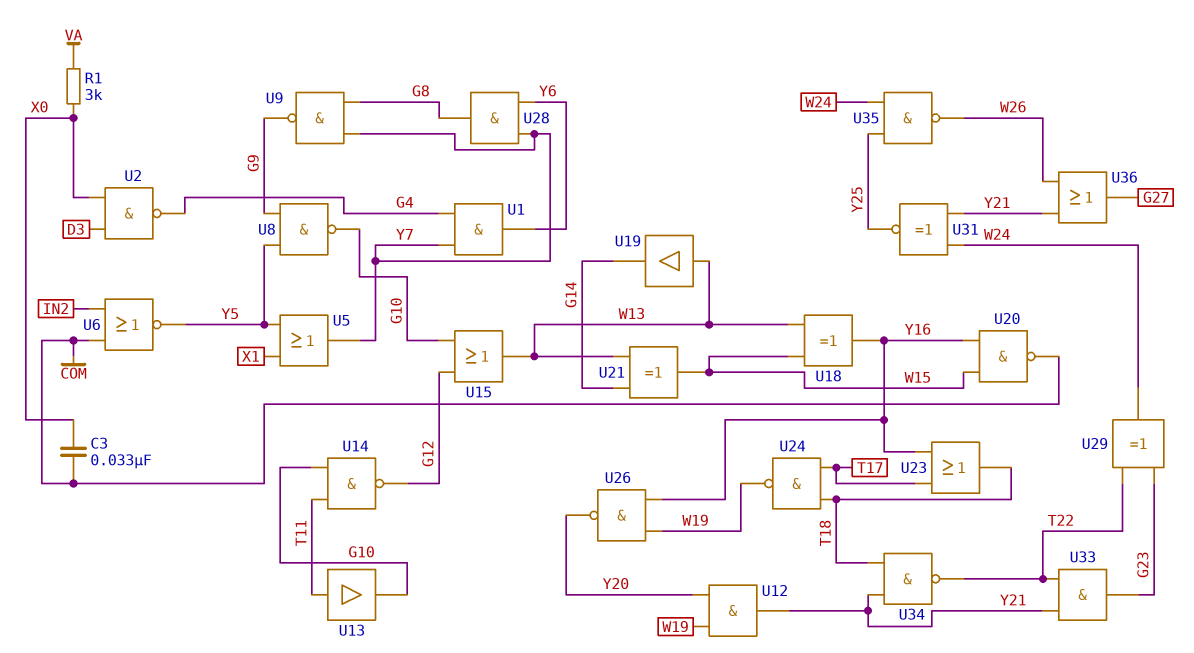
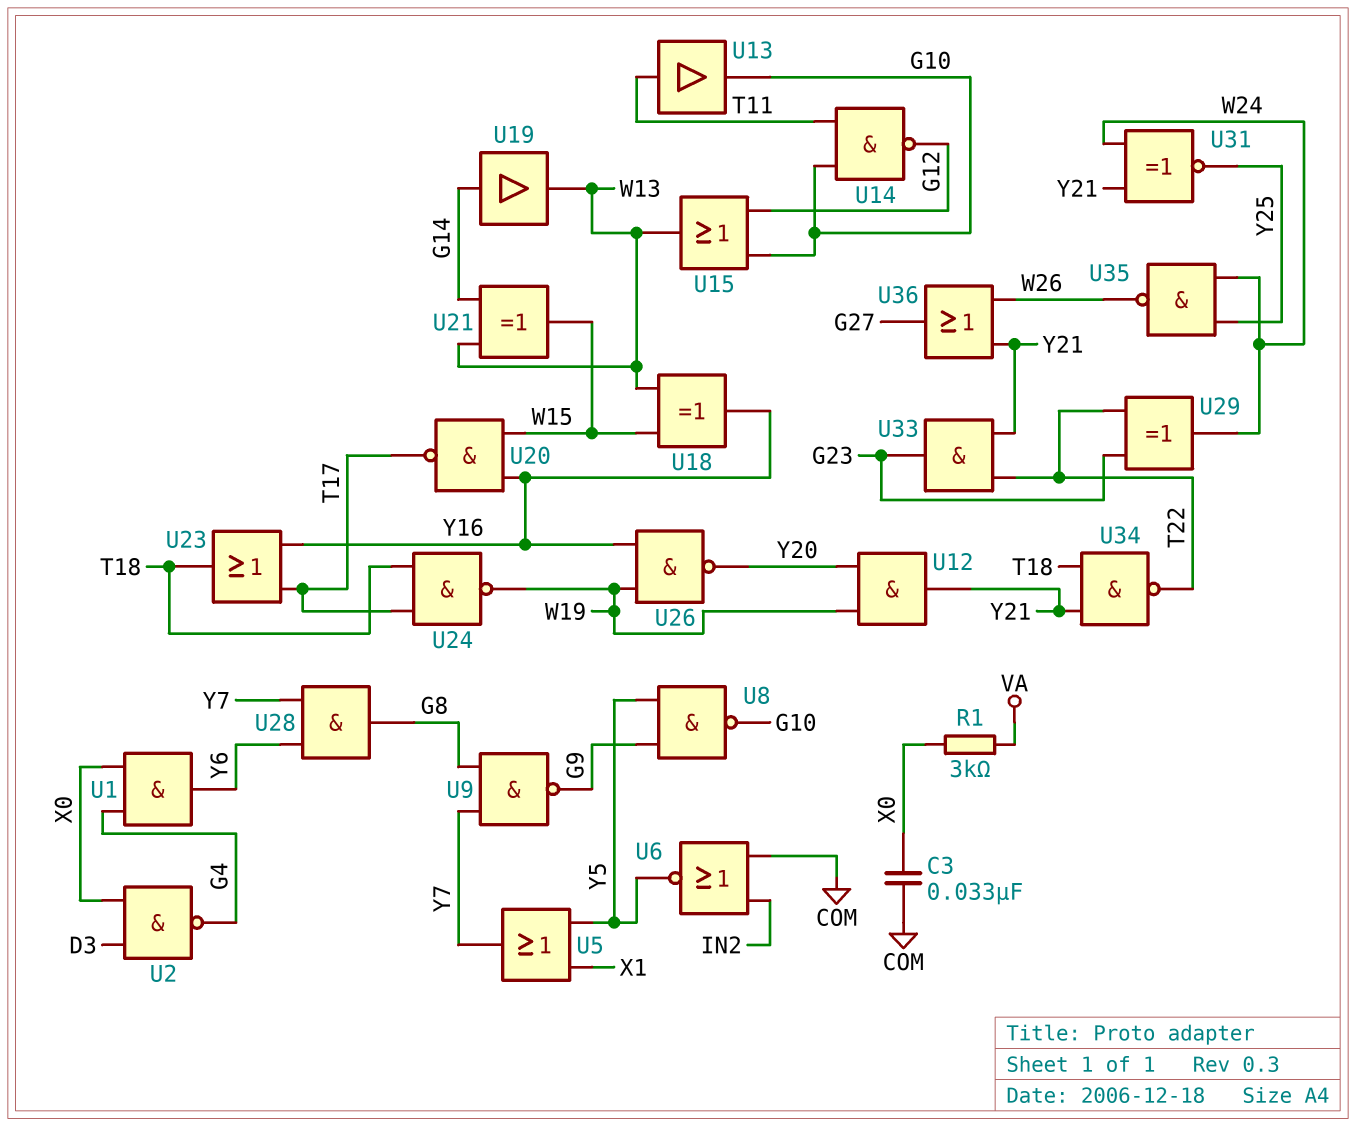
U1: AND (in G4, in Y7, out Y6) -> AND (in G4, in X0, out Y6)
U19: buffer (in W13, out G14) -> buffer (in G14, out W13)
U20: NAND (in W15, in Y16, out COM) -> NAND (in W15, in Y16, out T17)

